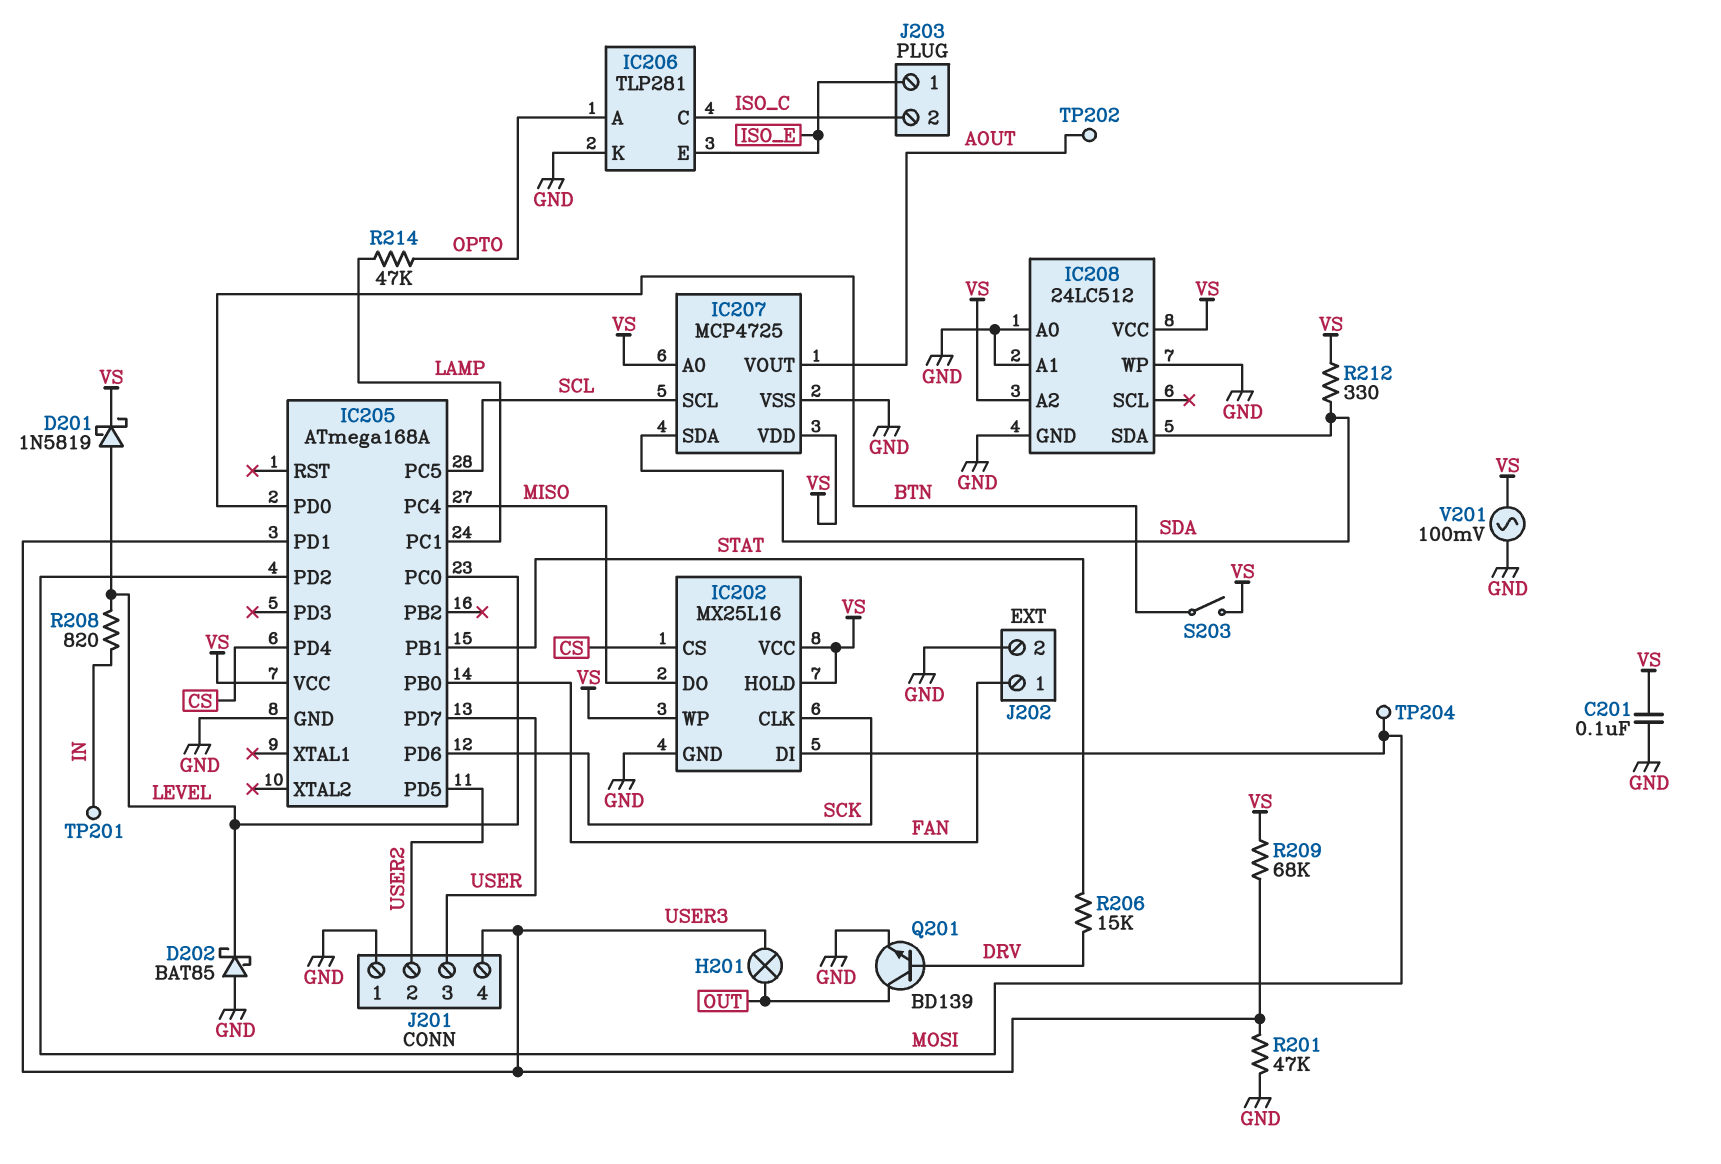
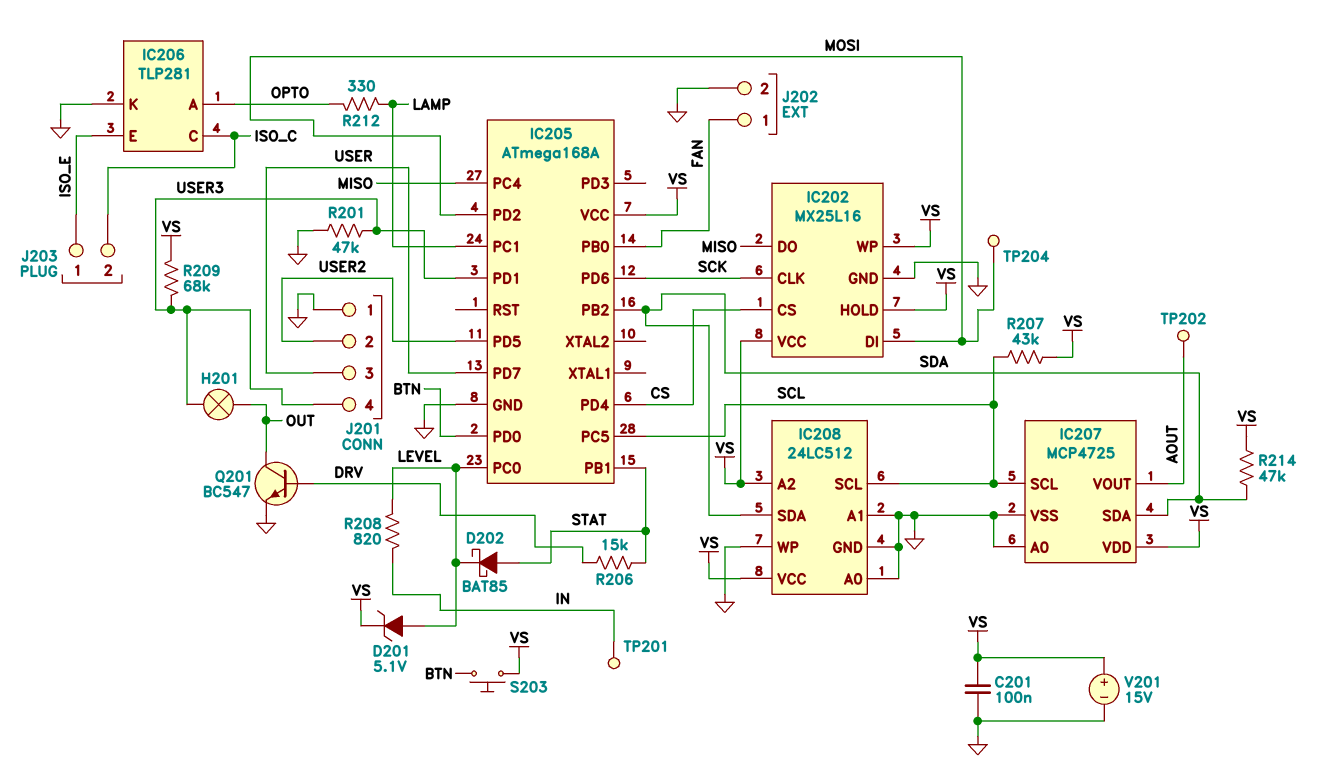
D201: schottky 1N5819 (A LEVEL, K VS) -> zener 5.1V (A LEVEL, K VS)
D202: schottky BAT85 (A GND, K LEVEL) -> schottky BAT85 (A STAT, K LEVEL)
IC205 pin PB2: none -> SDA
IC207 pin A0: VS -> GND
IC208 pin SCL: none -> SCL
Q201: NPN BD139 (B DRV, C OUT, E GND) -> NPN BC547 (B DRV, C OUT, E GND)
R207: none -> 43k (SCL, VS)
R212: 330 (SDA, VS) -> 330 (LAMP, OPTO)
R214: 47k (LAMP, OPTO) -> 47k (SDA, VS)
S203: switch (BTN, VS) -> button (BTN, VS)
V201: AC 100mV (GND, VS) -> 15V (plus VS, minus GND)

